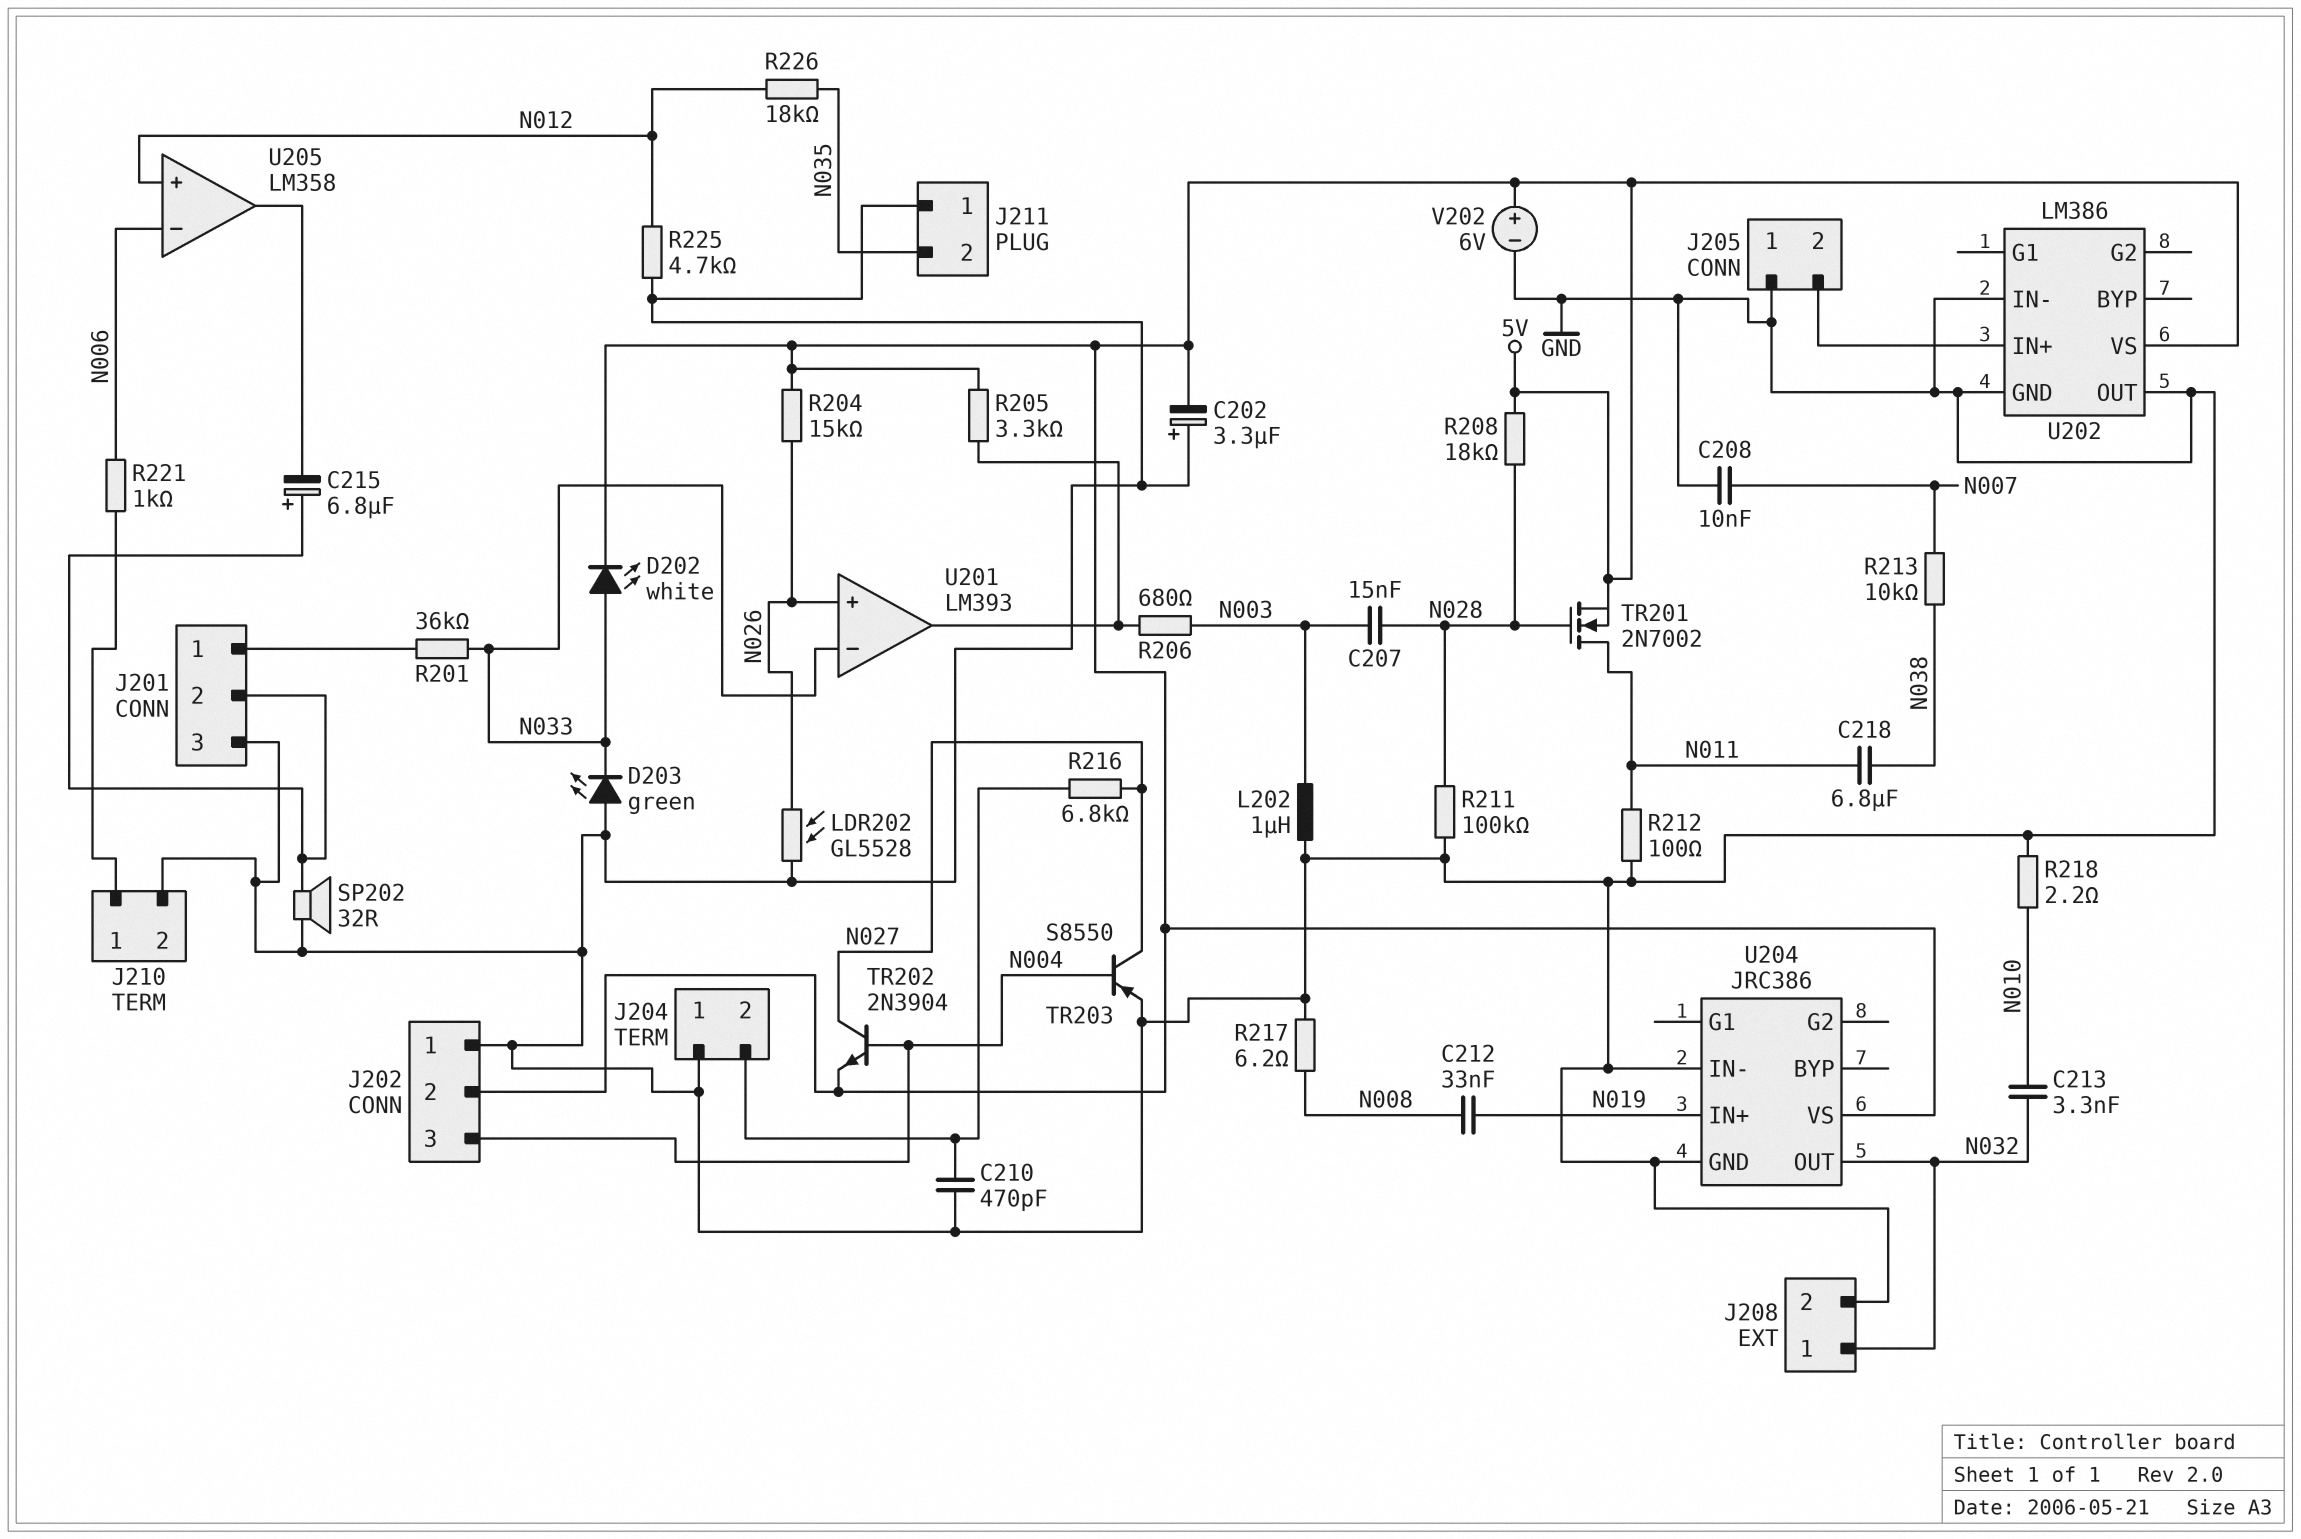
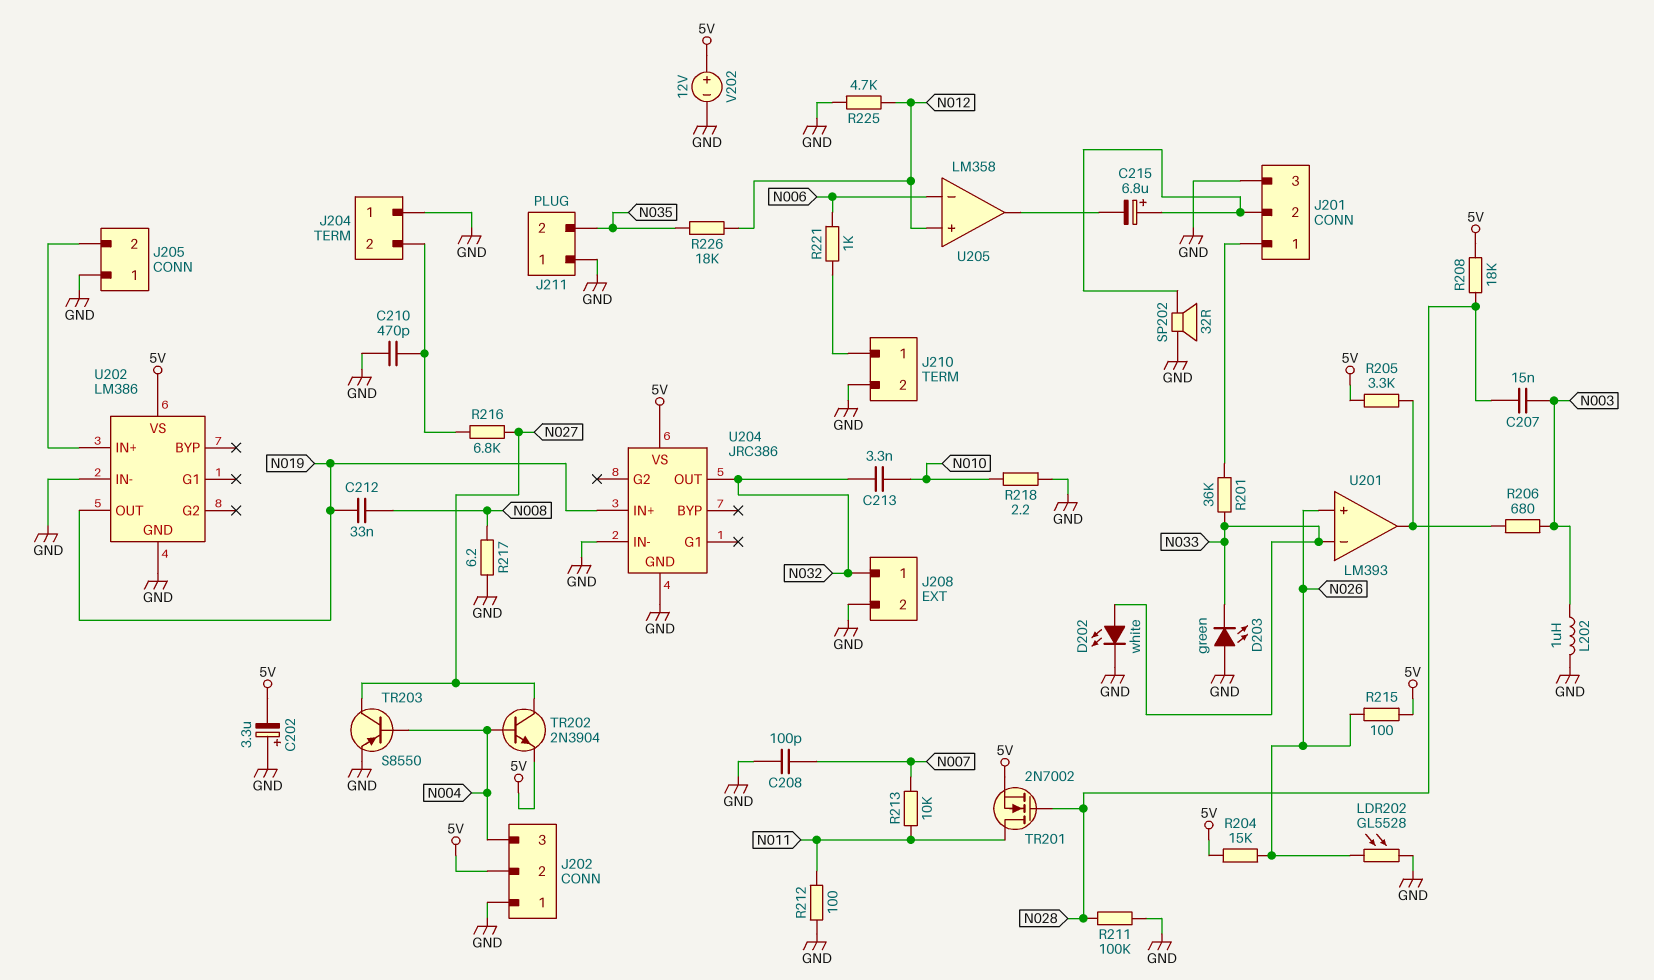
C208: 10nF (GND, N007) -> 100pF (GND, N007)
C218: 6.8uF (N011, N038) -> none
D202: LED white (A N033, K 5V) -> LED white (A N033, K GND)
R213: 10k (N007, N038) -> 10k (N007, N011)
R215: none -> 100 (5V, N026)
U202 pin OUT: GND -> N019
V202: 6V (plus 5V, minus GND) -> 12V (plus 5V, minus GND)

